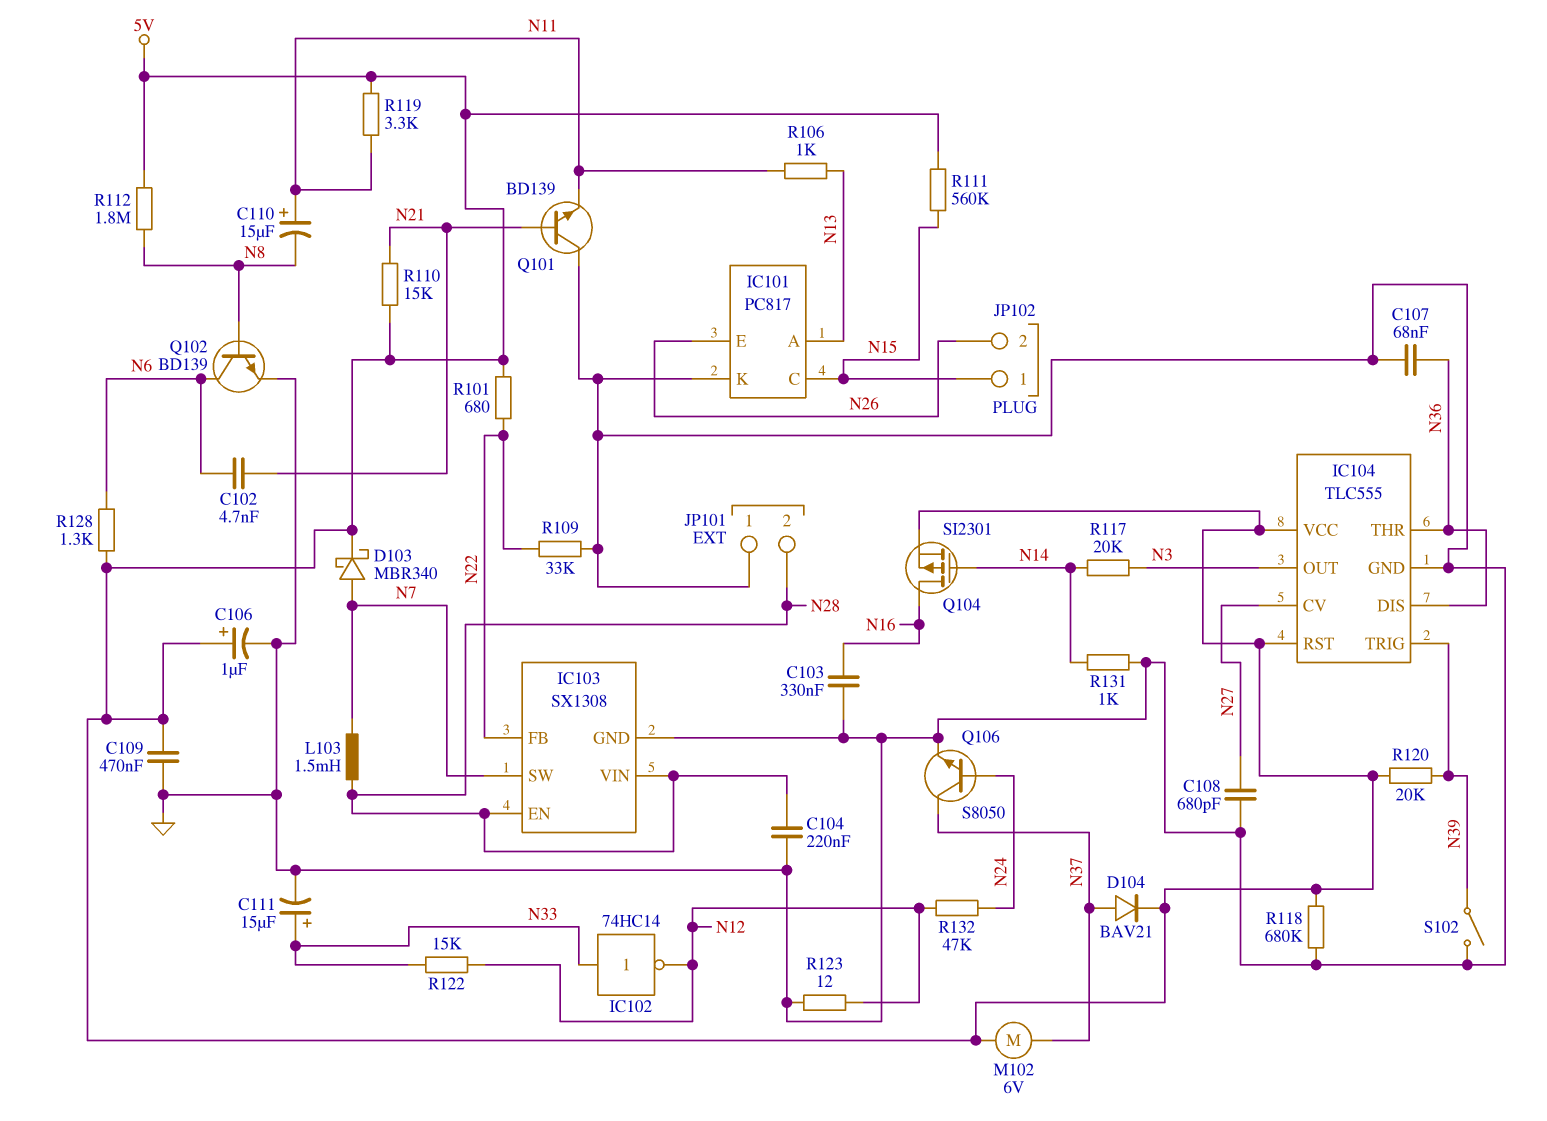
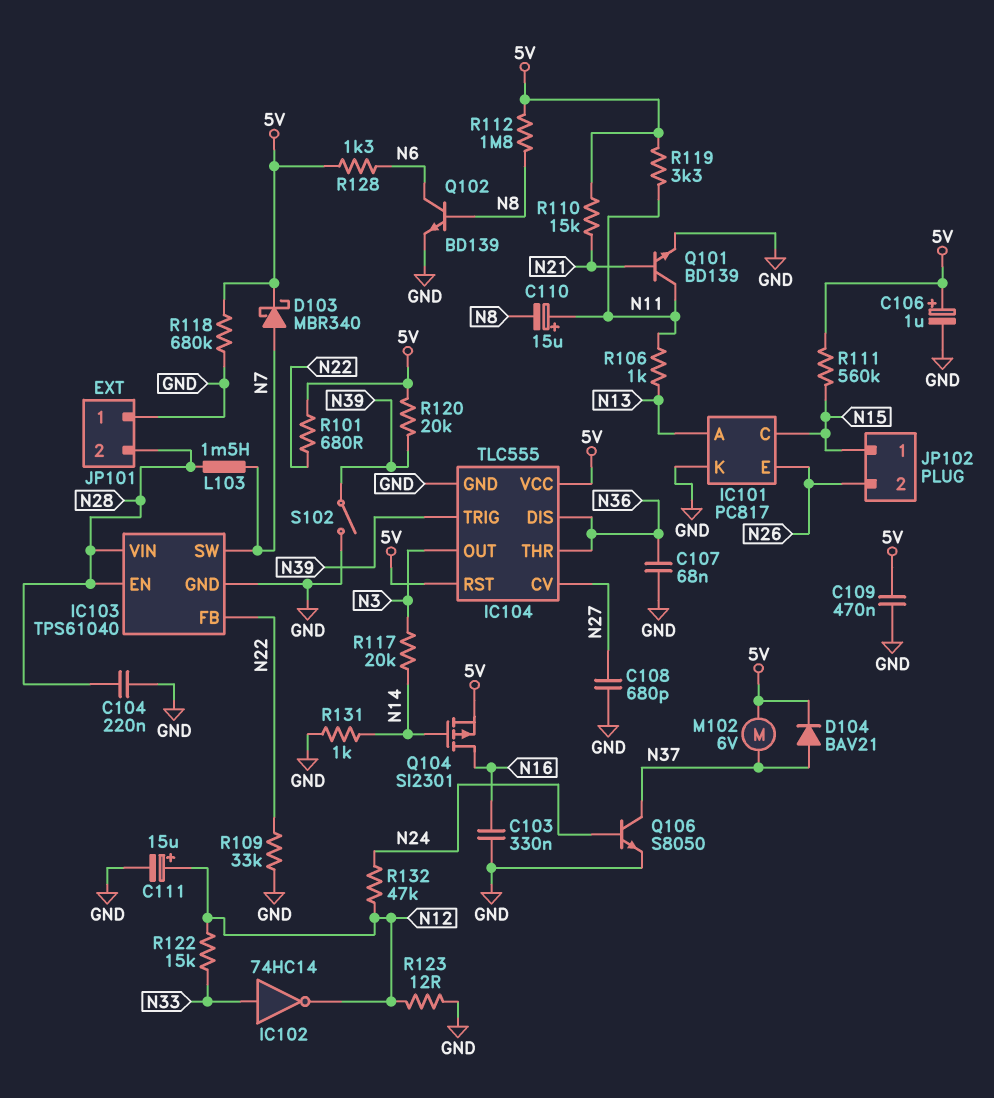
C102: 4.7nF (N6, N21) -> none
C111: 15uF (plus N33, minus GND) -> 15uF (plus N12, minus GND)
IC103: SX1308 -> TPS61040
Q101: NPN BD139 (B N21, C GND, E N11) -> NPN BD139 (B N21, C N11, E GND)

